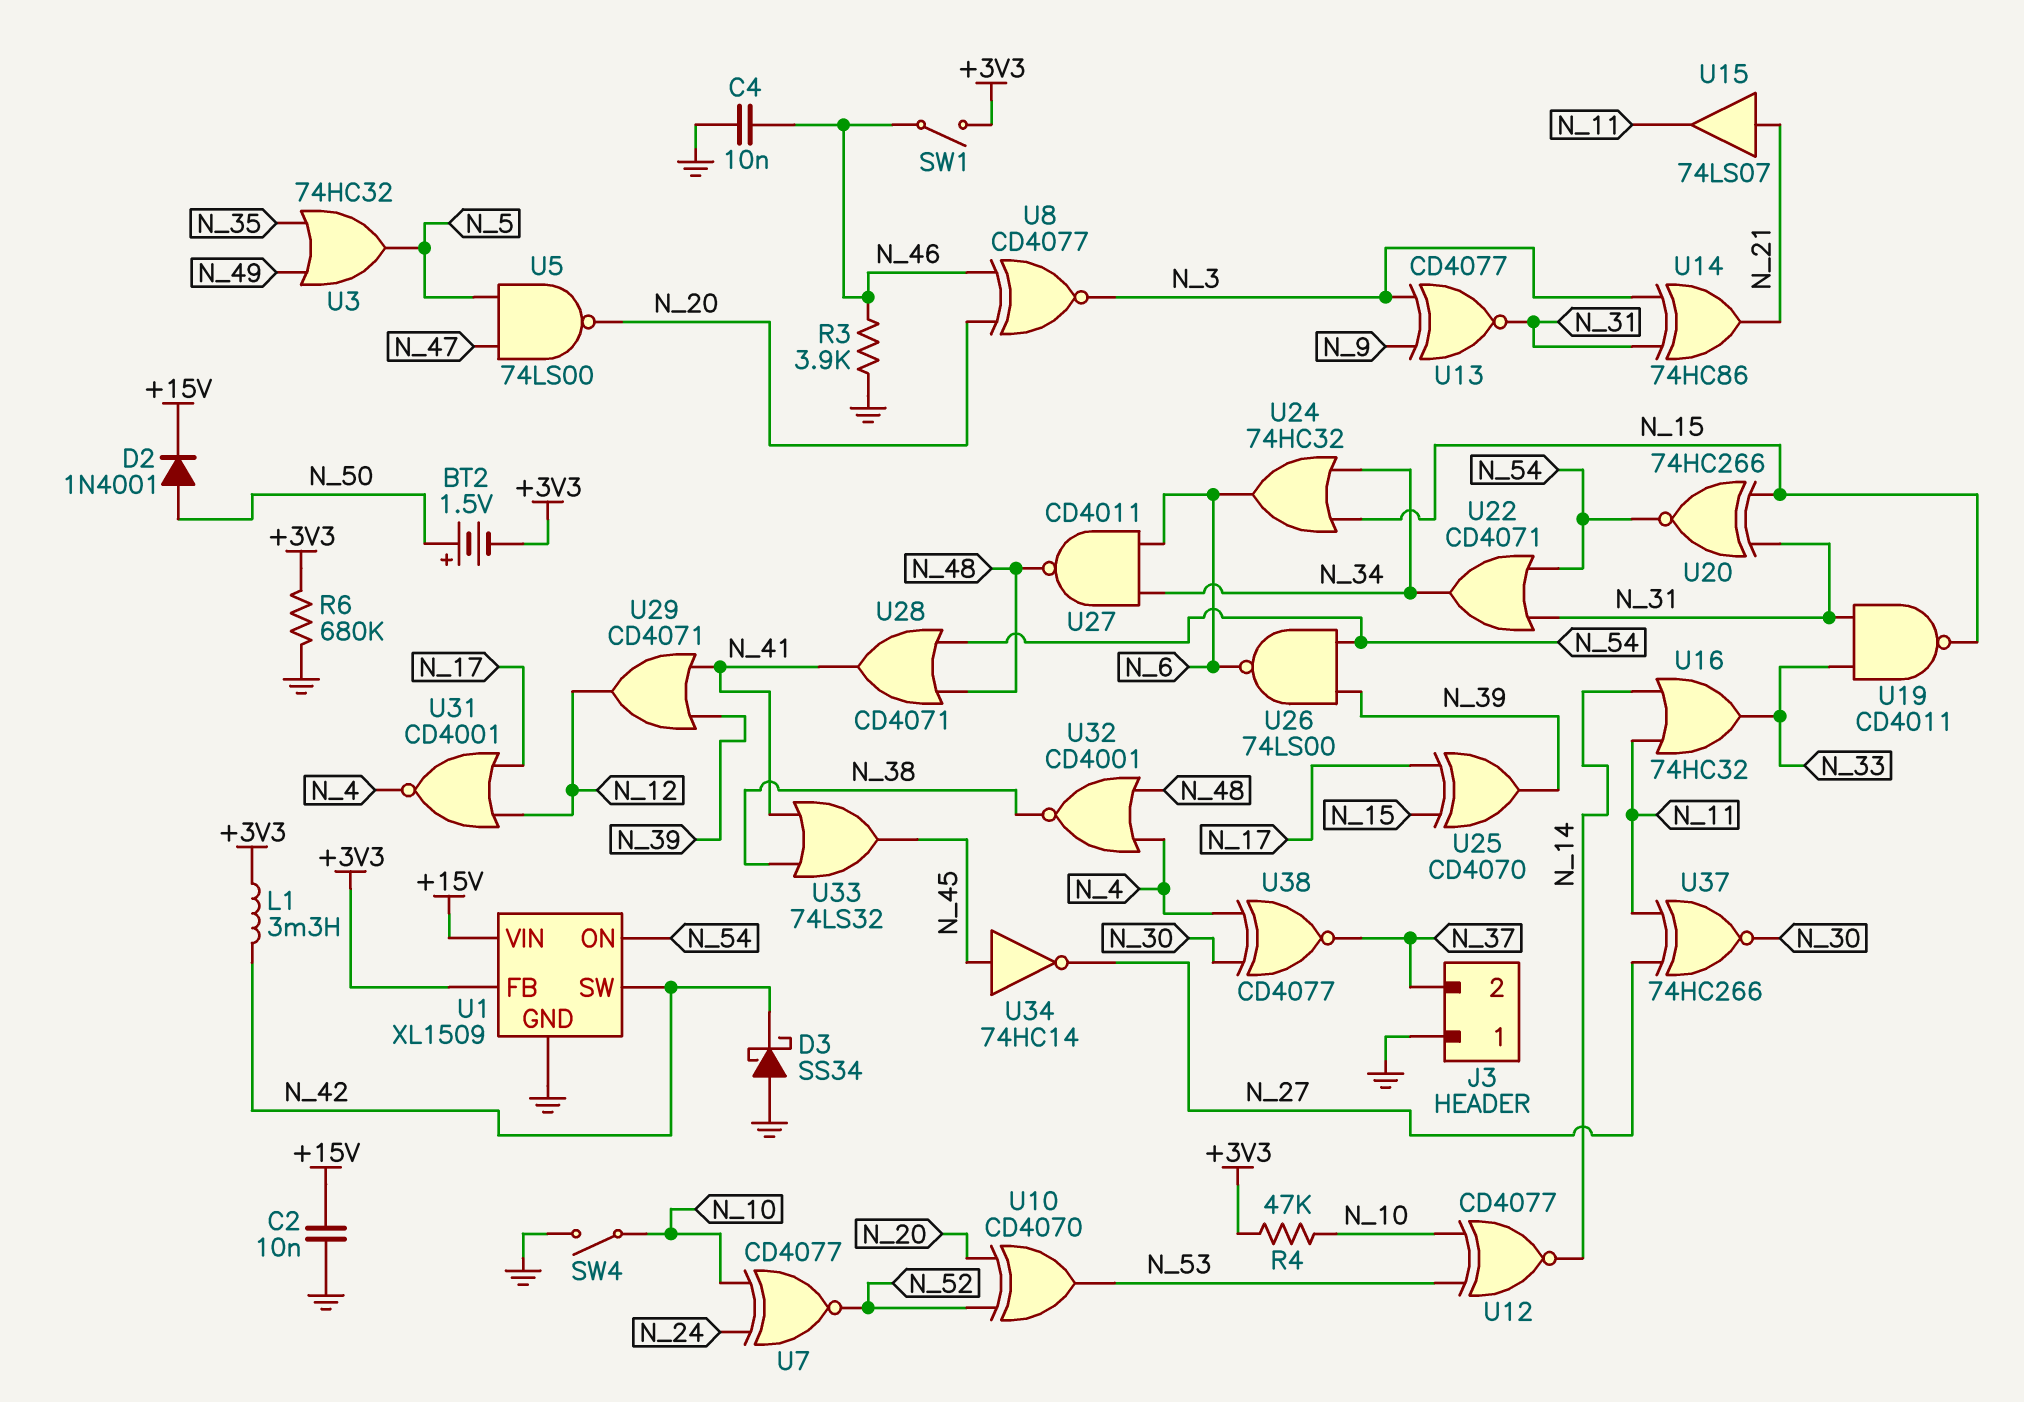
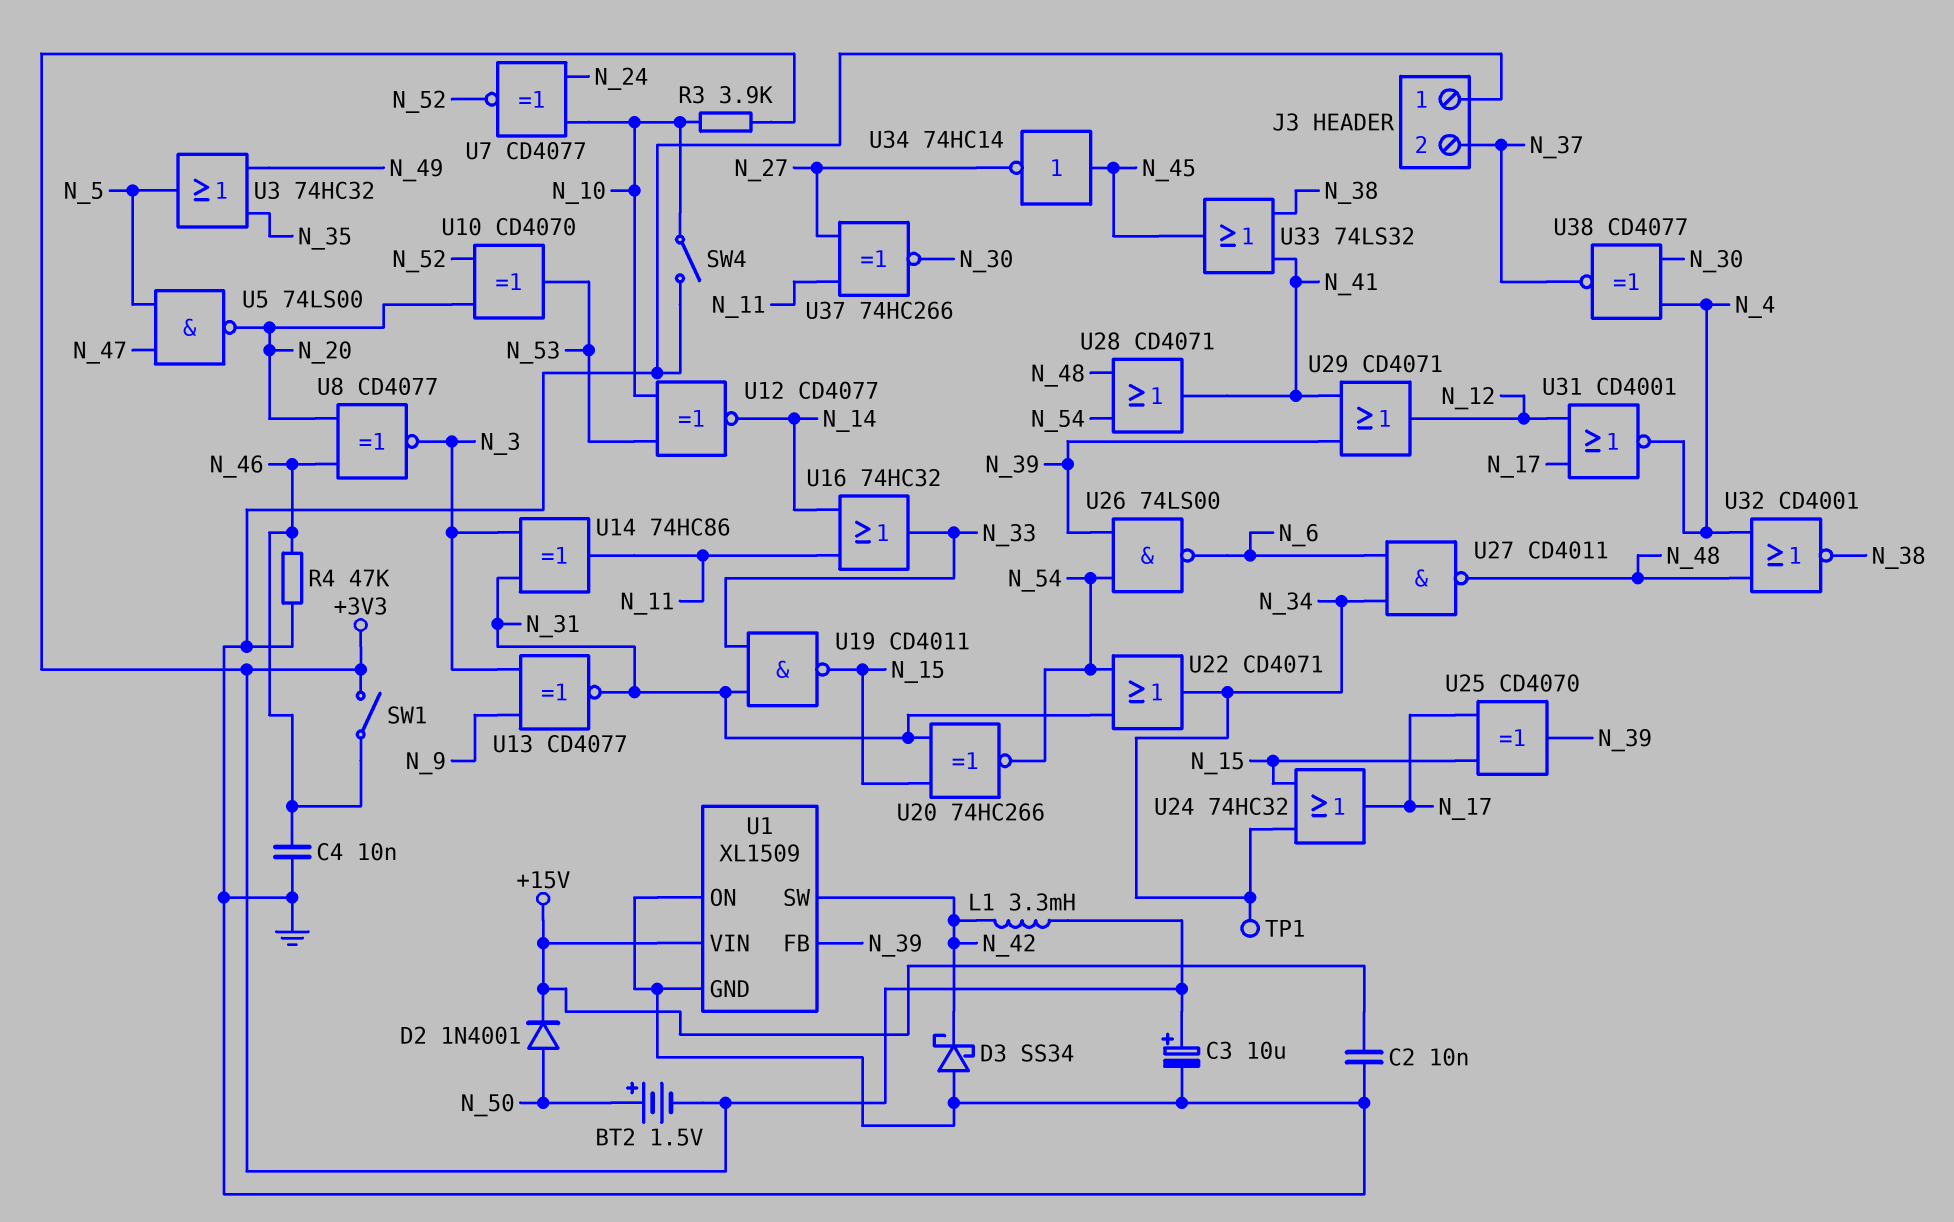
C3: none -> 10uF (plus +3V3, minus GND)
R3: 3.9k (GND, N_46) -> 3.9k (+3V3, N_10)
R4: 47k (+3V3, N_10) -> 47k (GND, N_46)
R6: 680k (+3V3, GND) -> none
TP1: none -> test point (N_34)
U1 pin FB: +3V3 -> N_39
U1 pin ON: N_54 -> GND
U14: XOR 74HC86 (in N_3, in N_31, out N_21) -> XOR 74HC86 (in N_3, in N_31, out N_11)
U15: buffer 74LS07 (in N_21, out N_11) -> none
U24: OR 74HC32 (in N_15, in N_34, out N_6) -> OR 74HC32 (in N_15, in N_34, out N_17)

